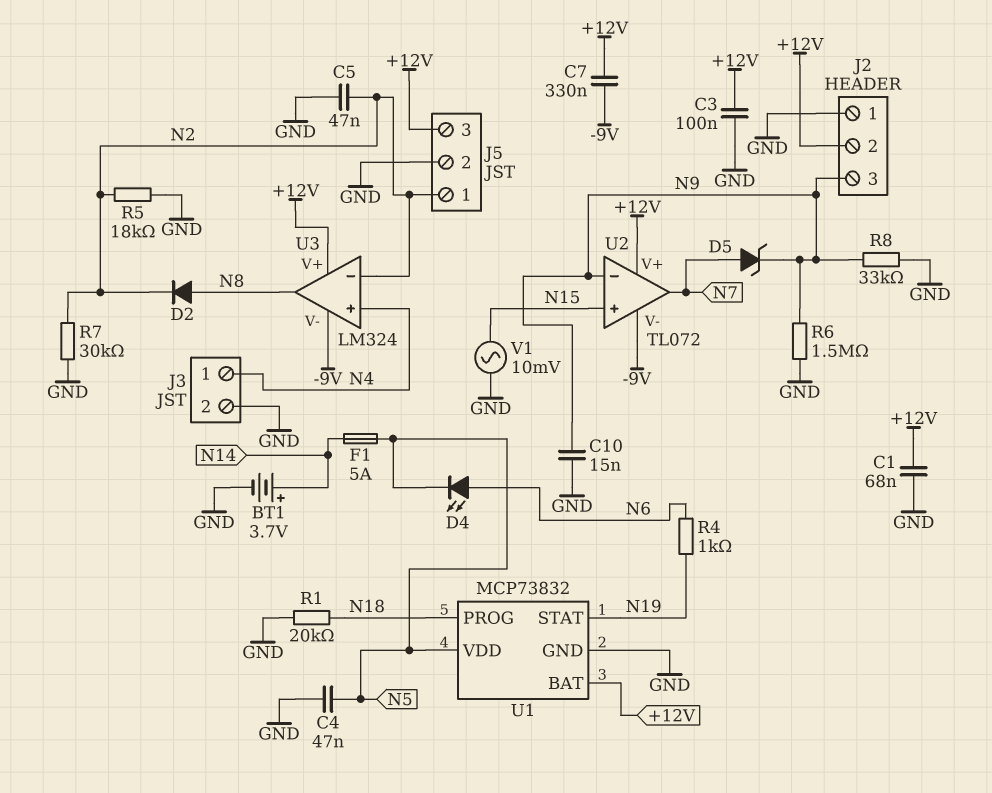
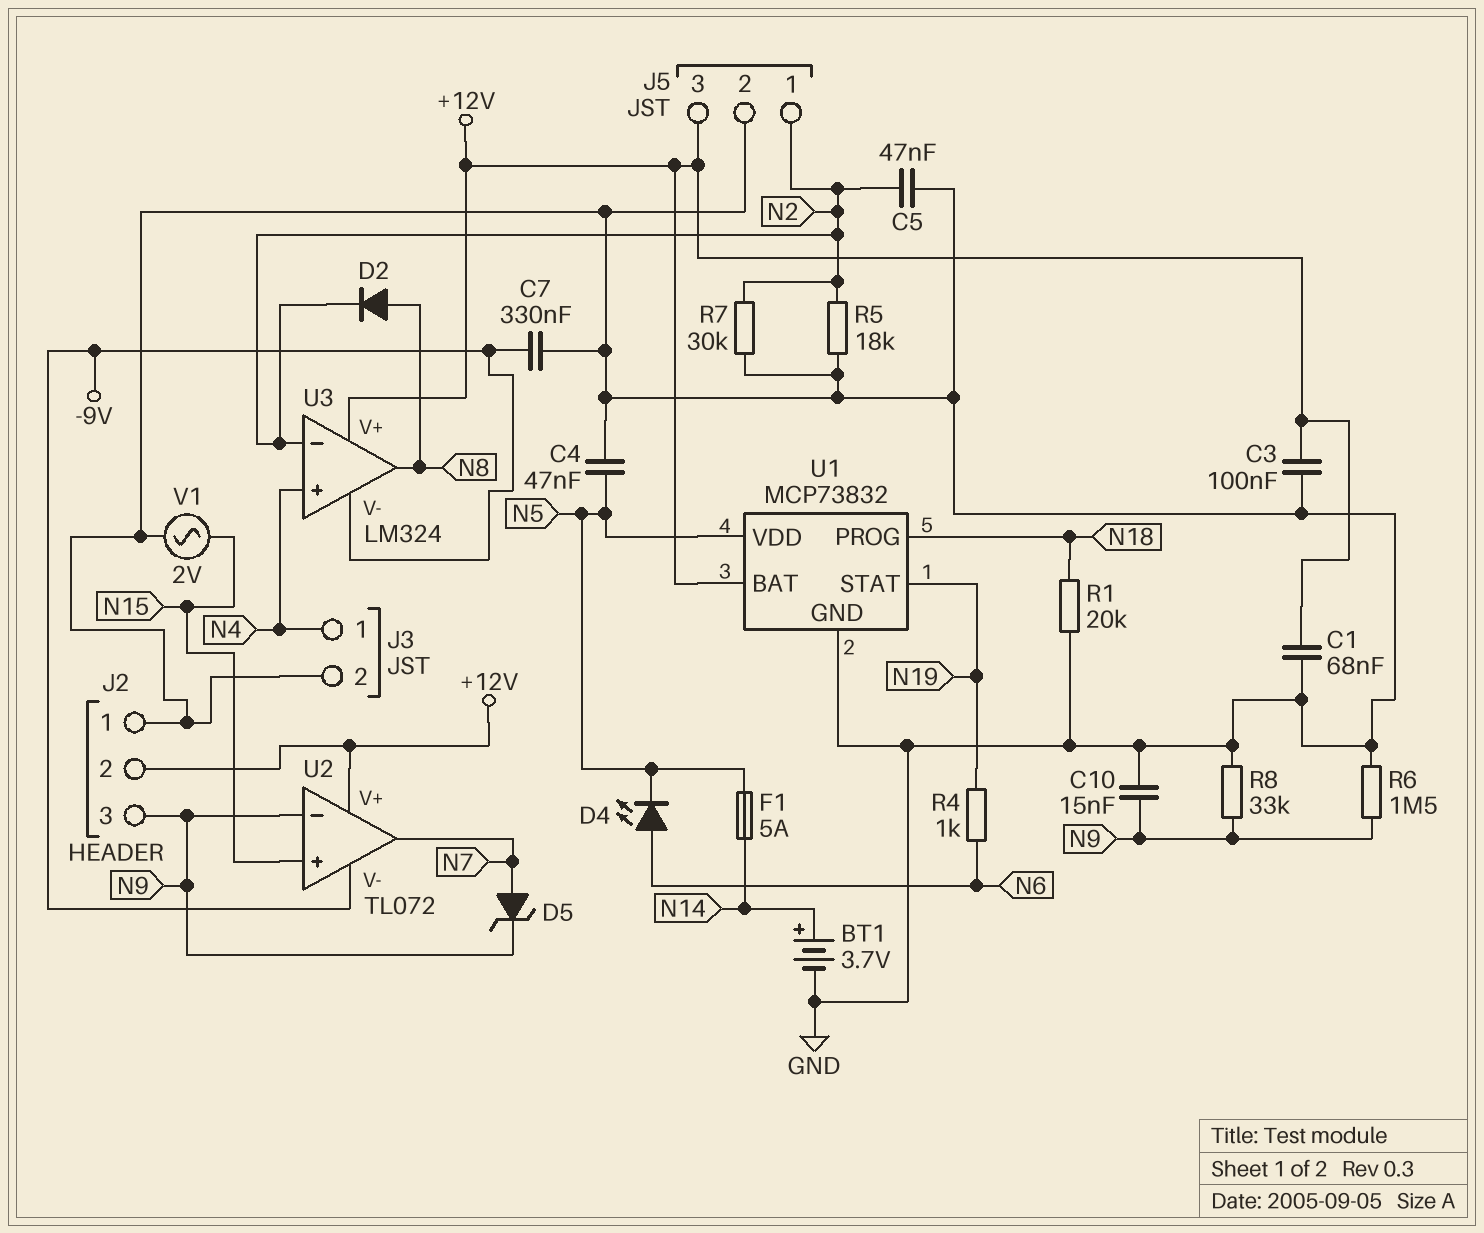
C7: 330nF (+12V, -9V) -> 330nF (-9V, GND)
V1: AC 10mV (GND, N15) -> AC 2V (GND, N15)

